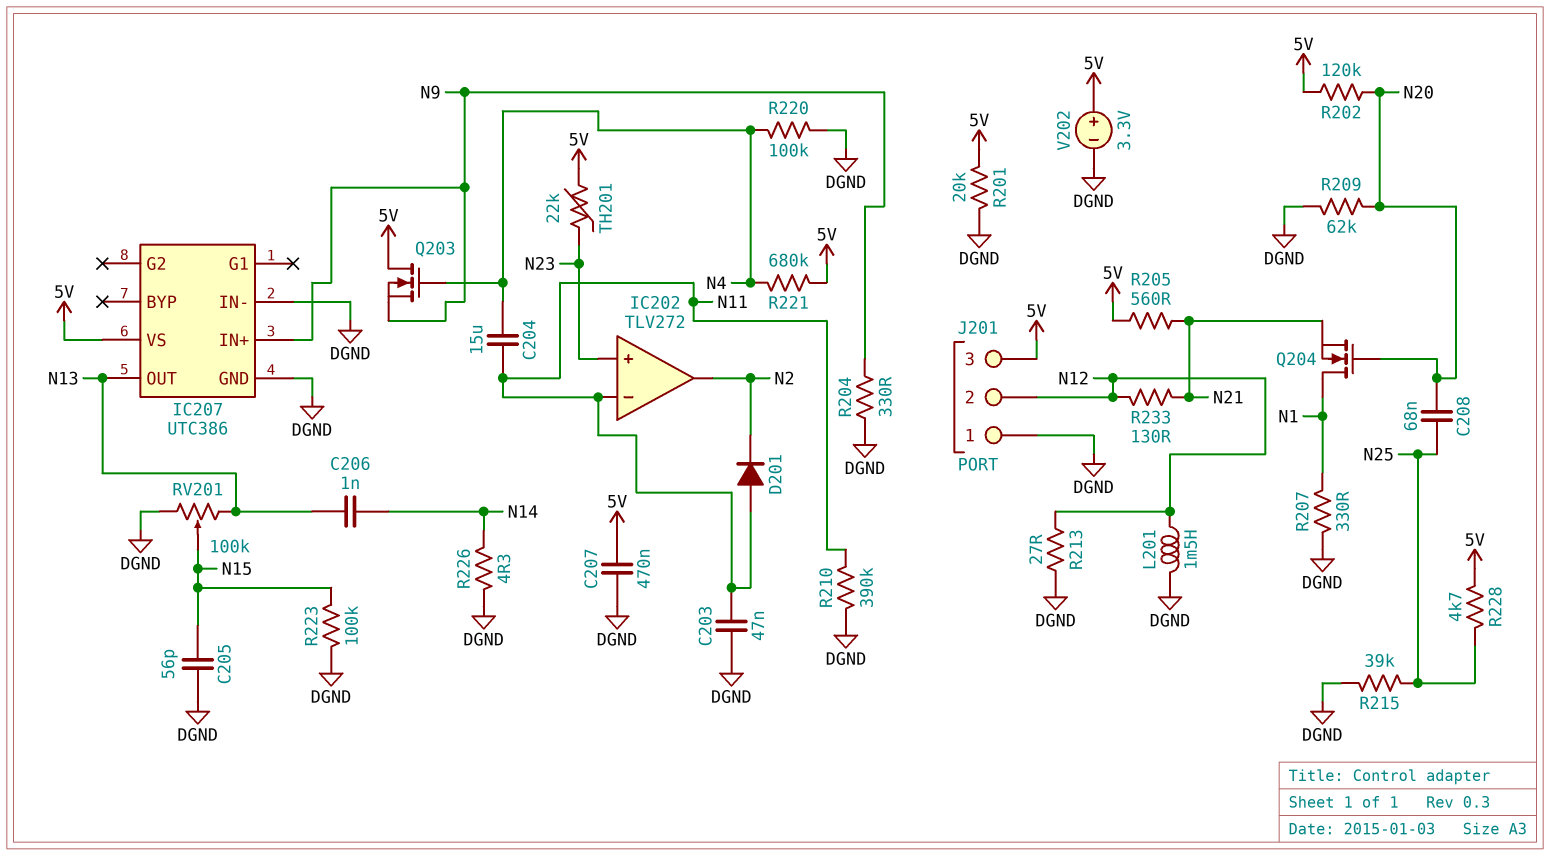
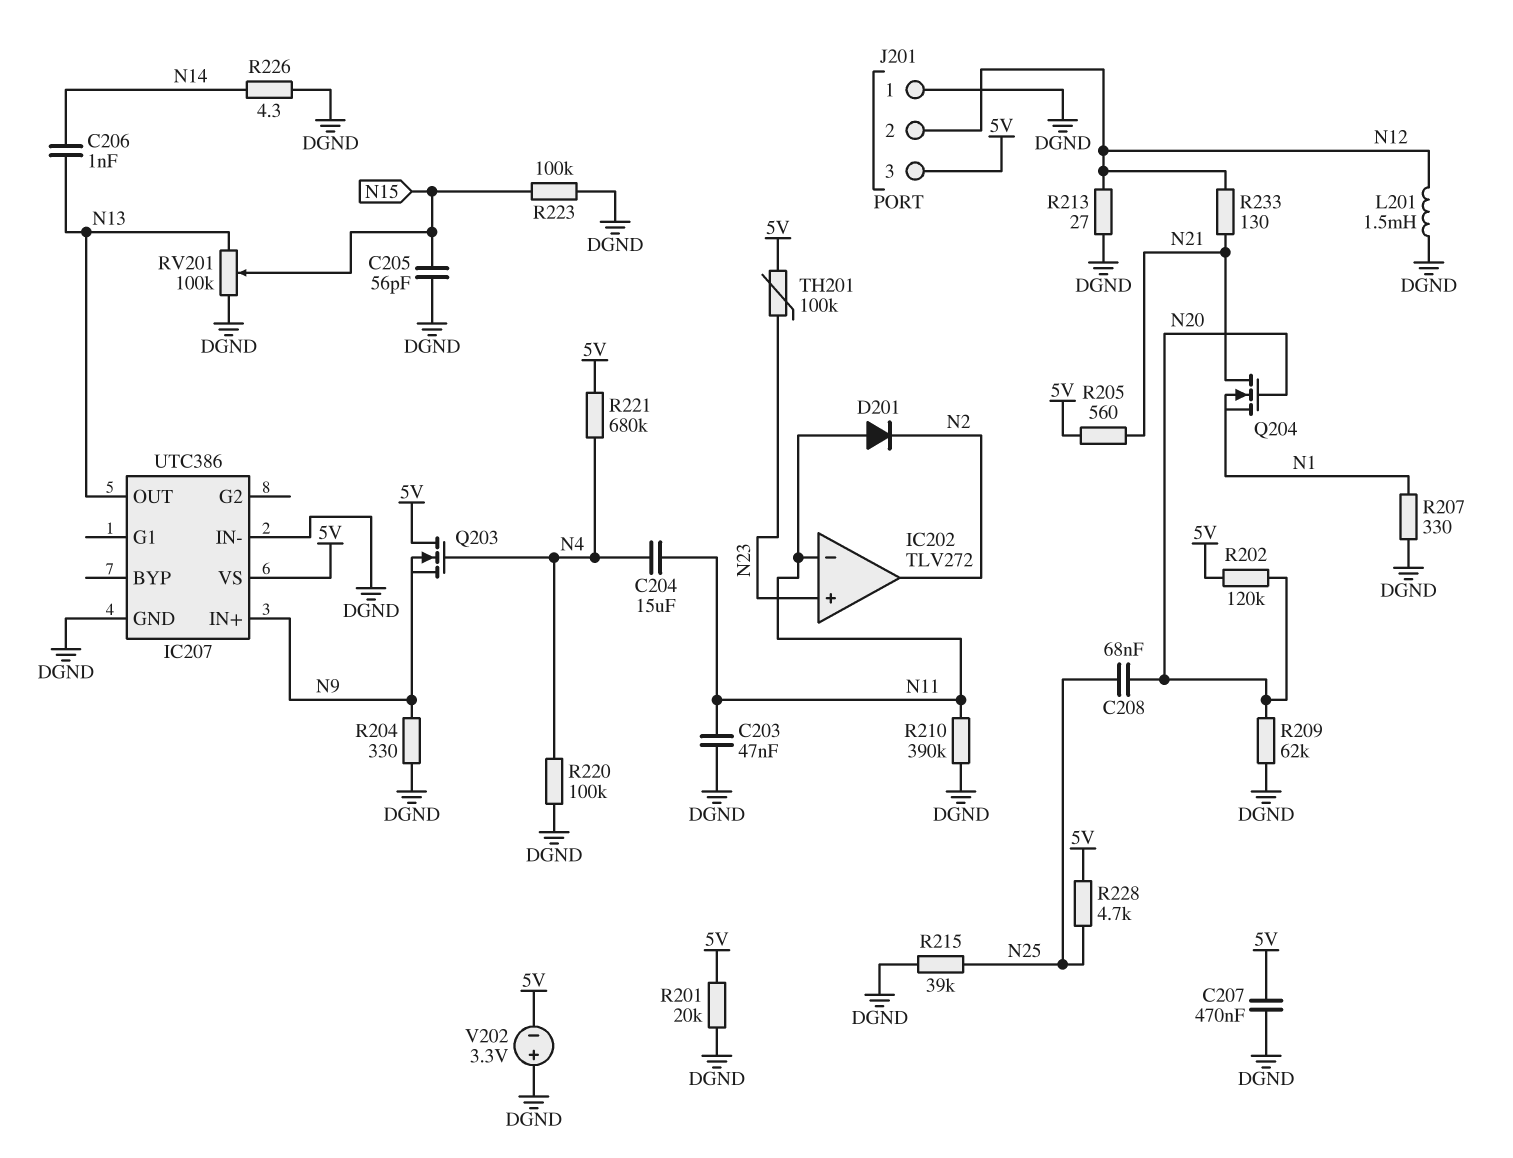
Q204: NMOS (G N20, D N1, S N21) -> NMOS (G N20, D N21, S N1)
TH201: 22k (5V, N23) -> 100k (5V, N23)
V202: 3.3V (plus 5V, minus DGND) -> 3.3V (plus DGND, minus 5V)

